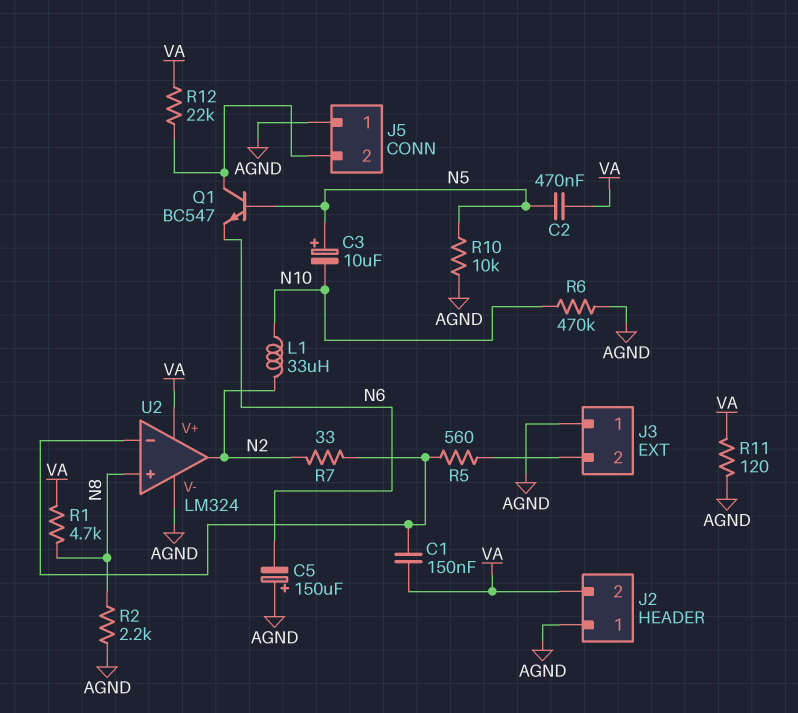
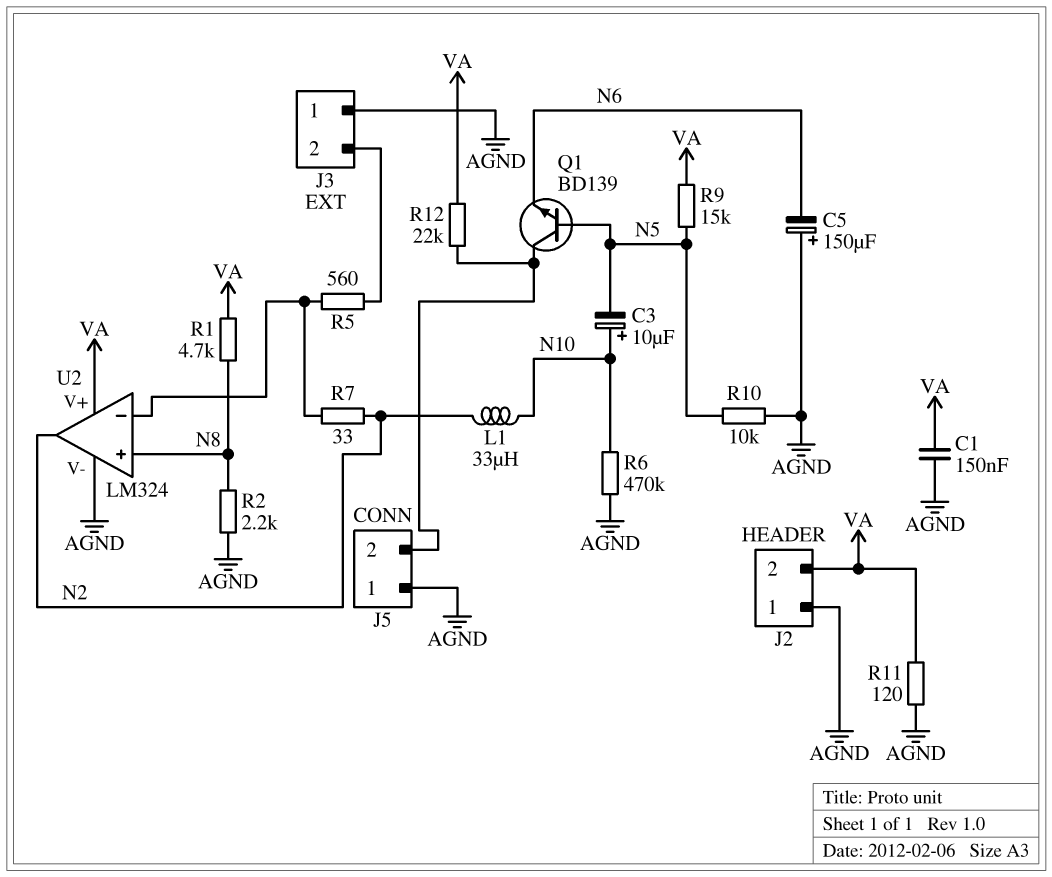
C1: 150nF (U2/in-, VA) -> 150nF (AGND, VA)
C2: 470nF (N5, VA) -> none
C3: 10uF (plus N5, minus N10) -> 10uF (plus N10, minus N5)
Q1: NPN BC547 (B N5, C J5/2, E N6) -> NPN BD139 (B N5, C J5/2, E N6)
R9: none -> 15k (N5, VA)

